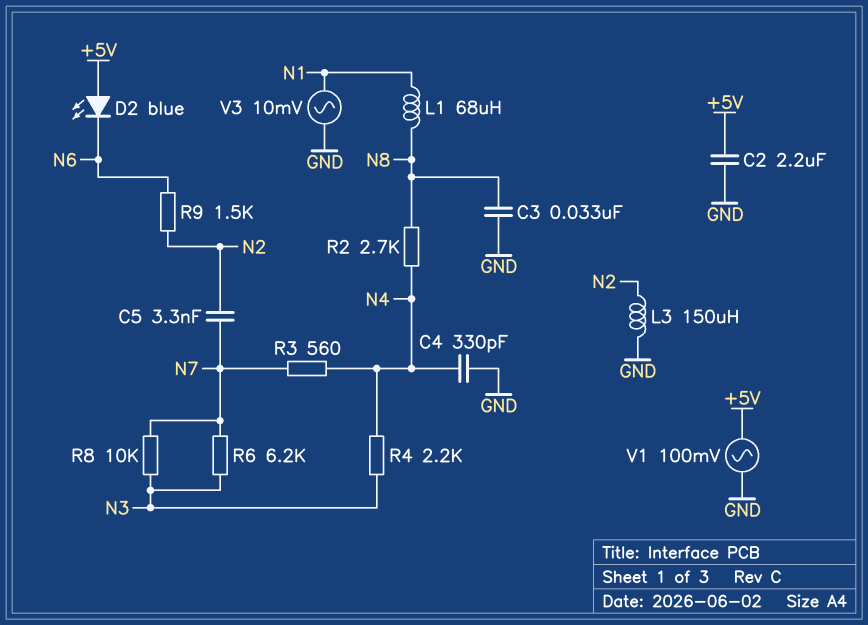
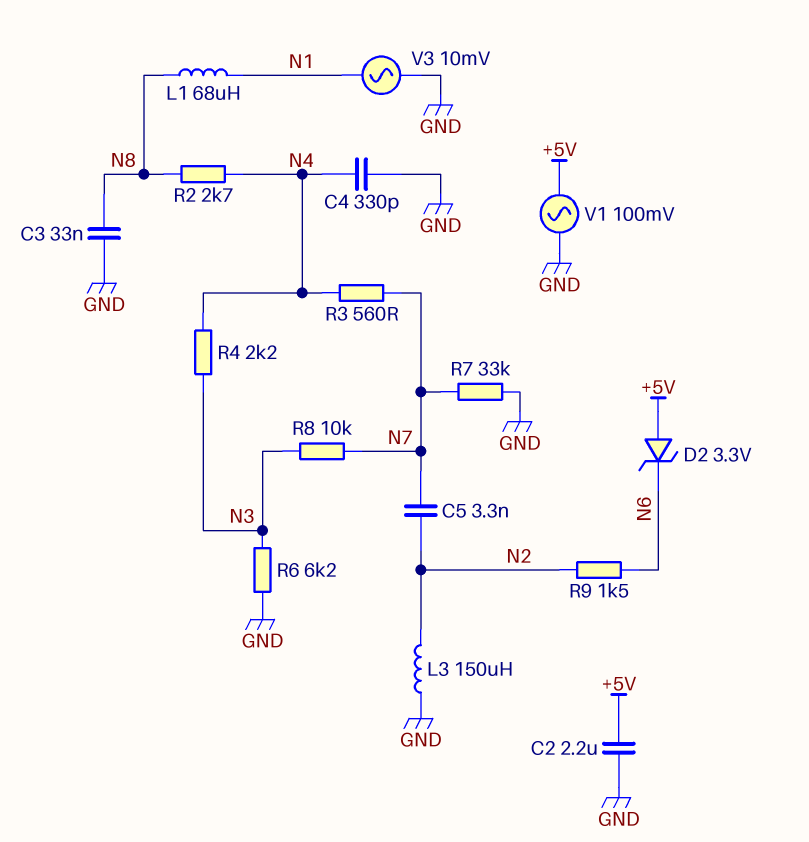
D2: LED blue (A +5V, K N6) -> zener 3.3V (A +5V, K N6)
R6: 6.2k (N3, N7) -> 6.2k (GND, N3)
R7: none -> 33k (GND, N7)

